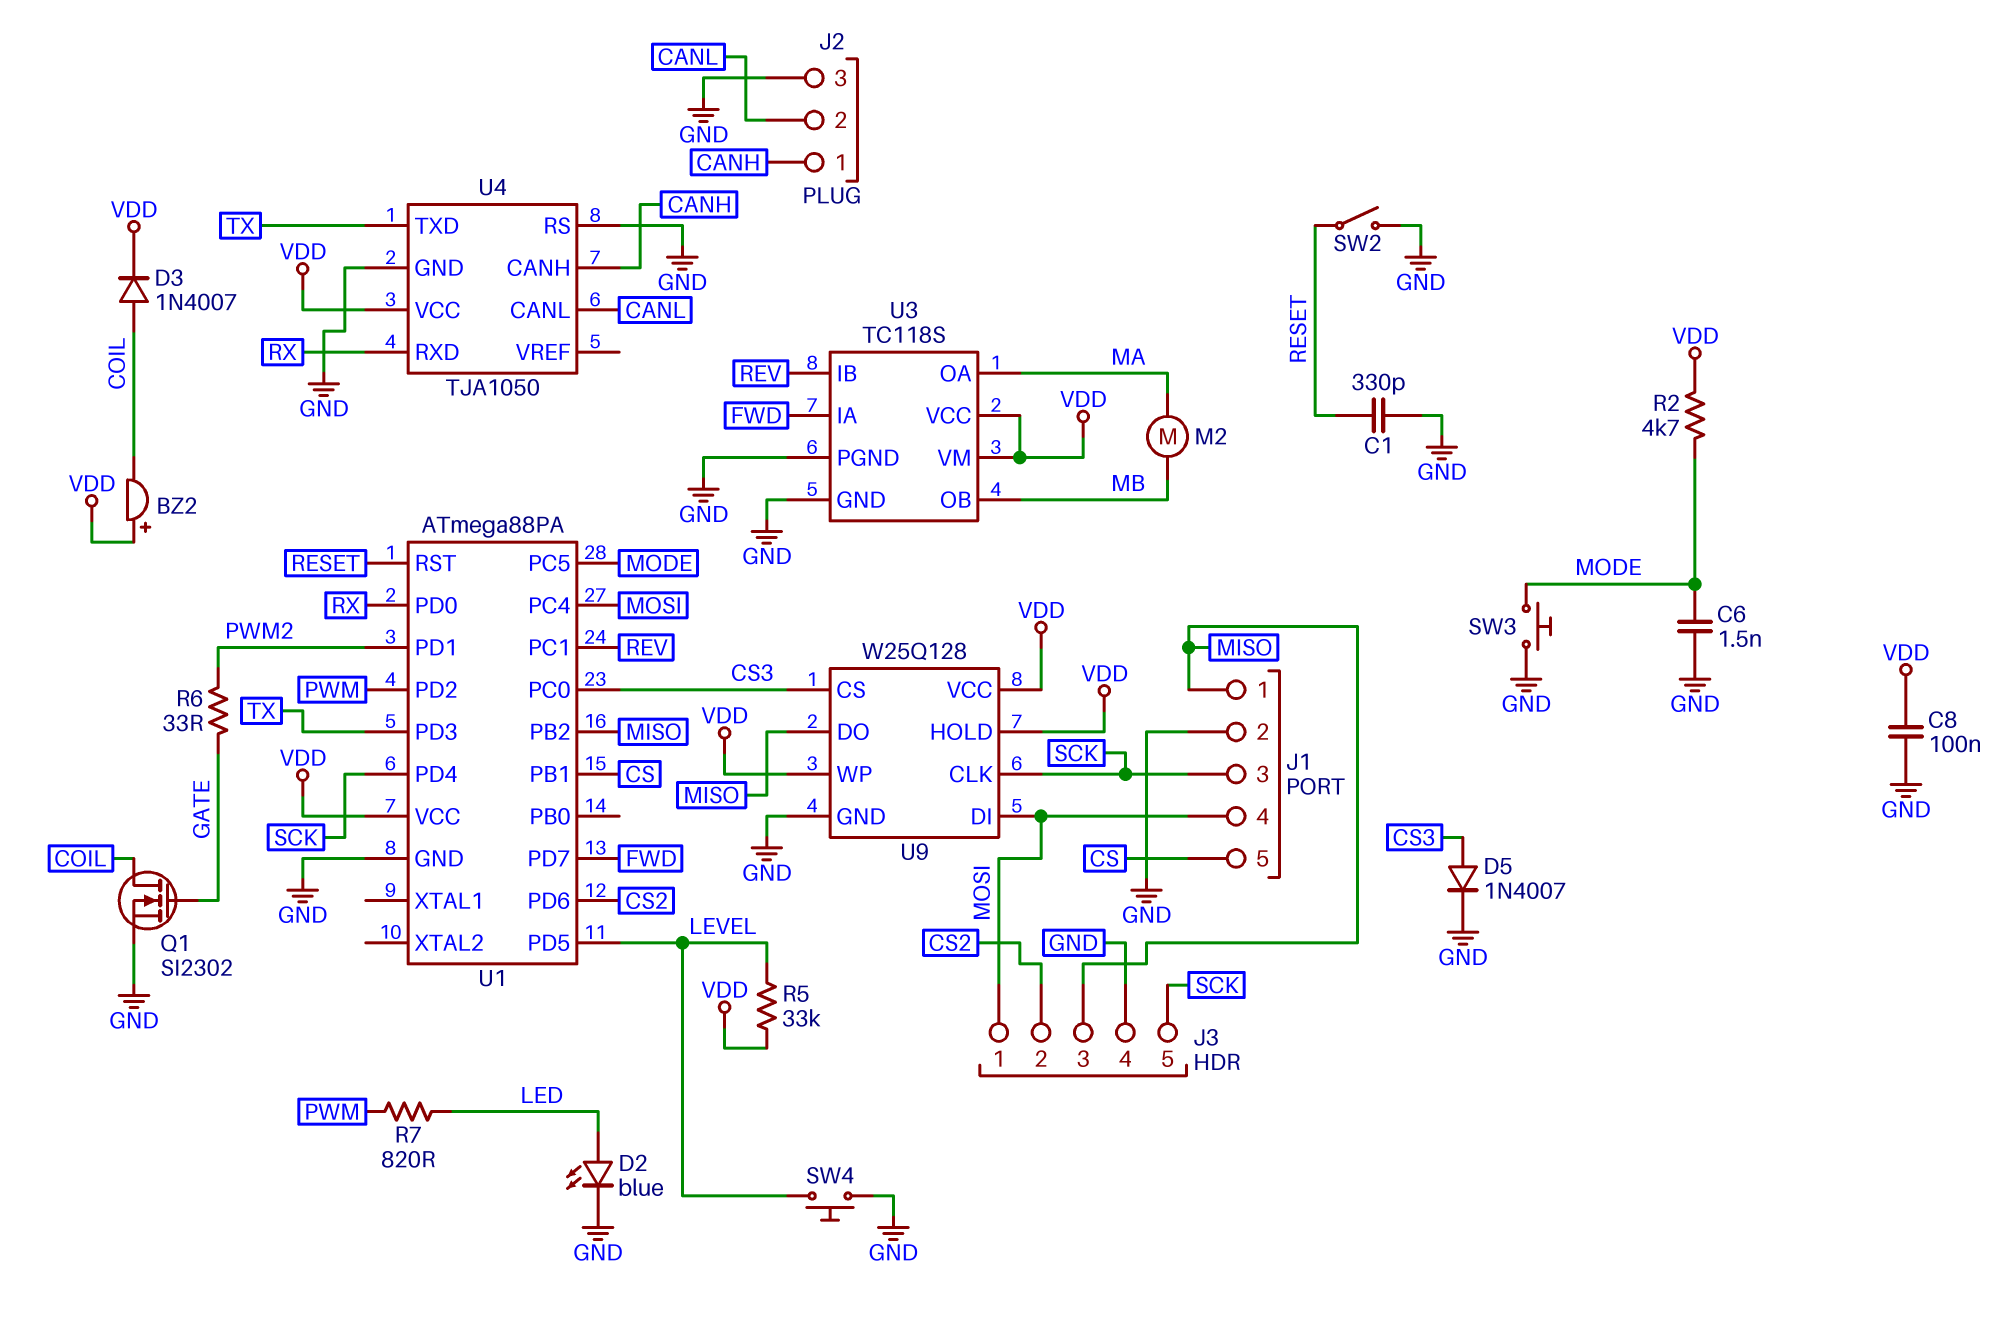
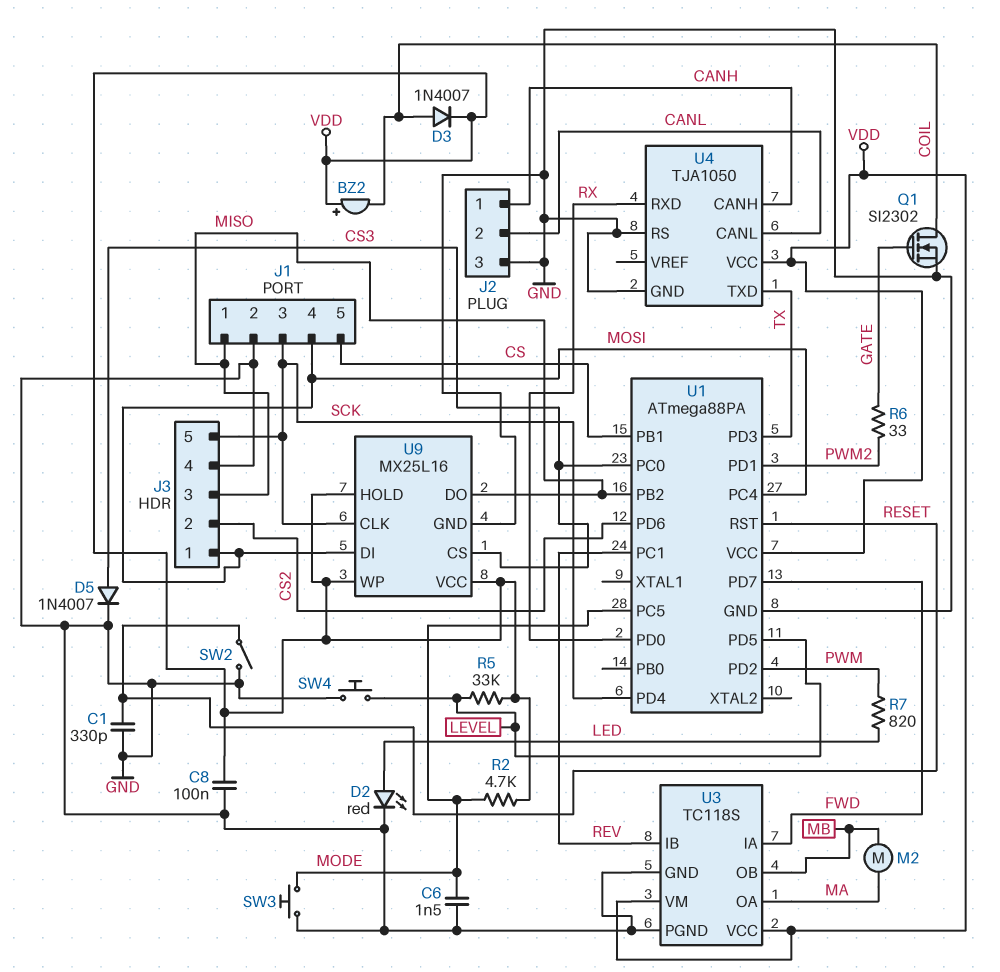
D2: LED blue (A LED, K GND) -> LED red (A LED, K GND)
U9: W25Q128 -> MX25L16

